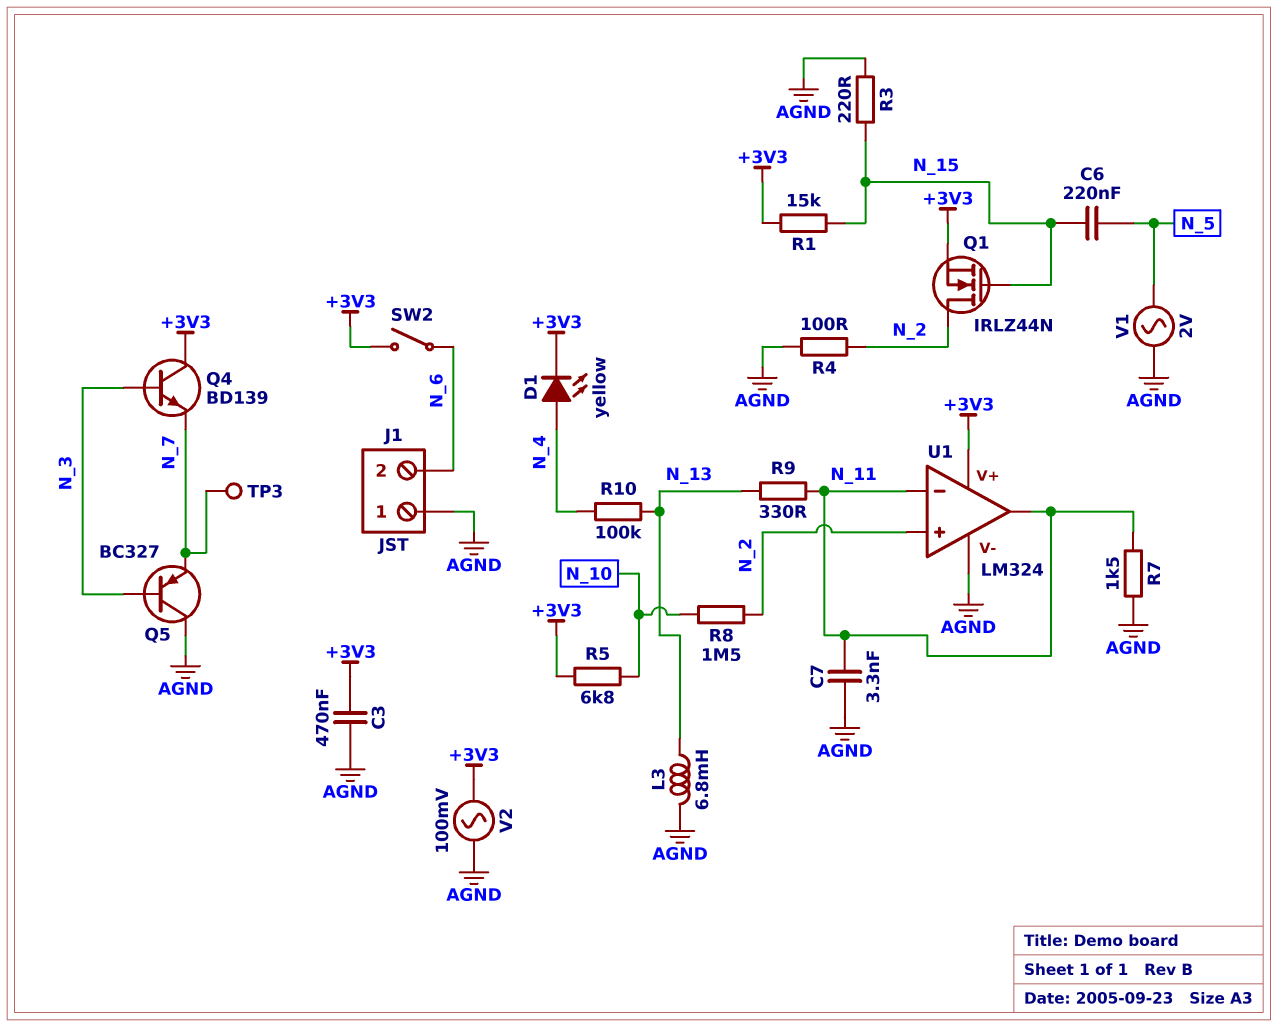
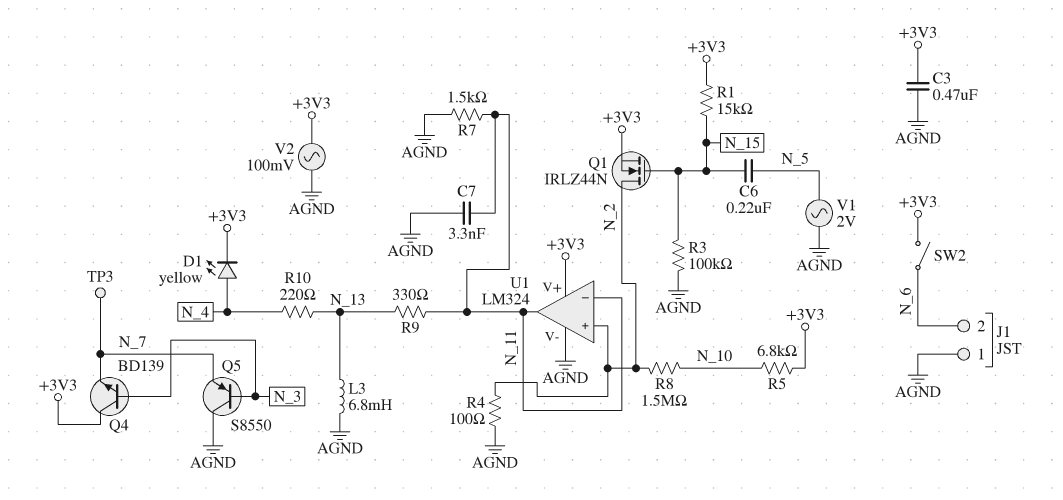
Q5: PNP BC327 (B N_3, C AGND, E N_7) -> PNP S8550 (B N_3, C AGND, E N_7)
R3: 220 (AGND, N_15) -> 100k (AGND, N_15)
R10: 100k (N_4, N_13) -> 220 (N_4, N_13)

